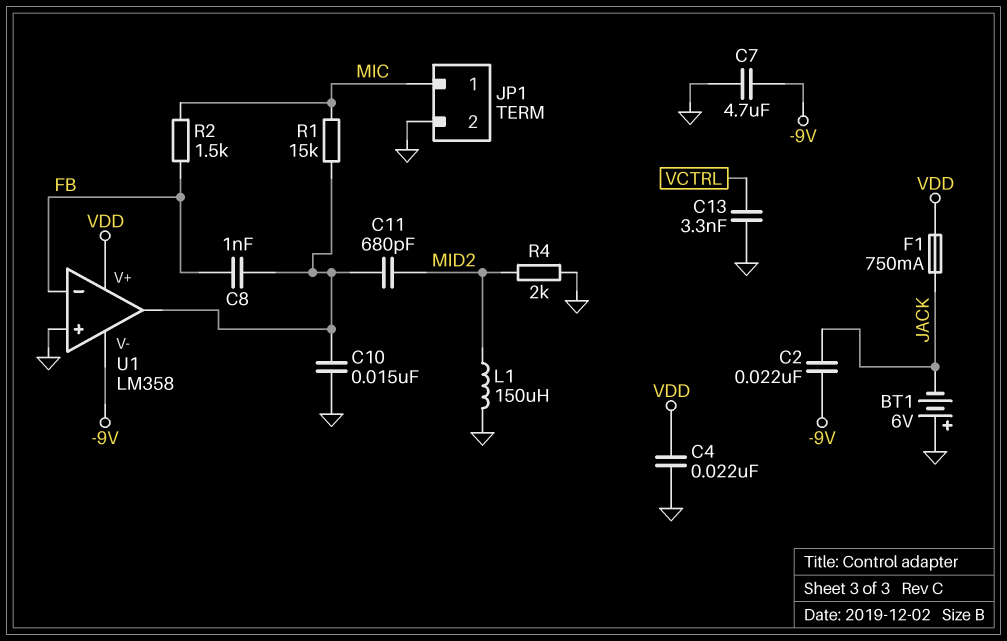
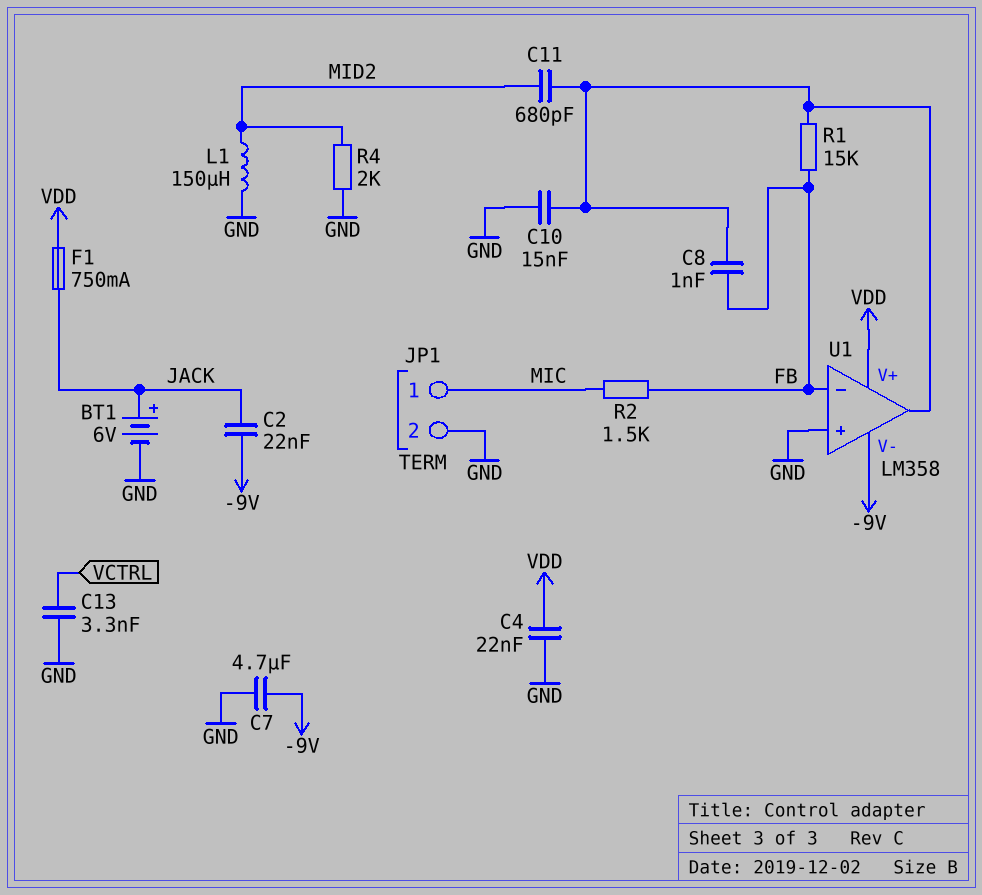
BT1: 6V (plus GND, minus JACK) -> 6V (plus JACK, minus GND)
R1: 15k (MIC, U1/out) -> 15k (FB, U1/out)

